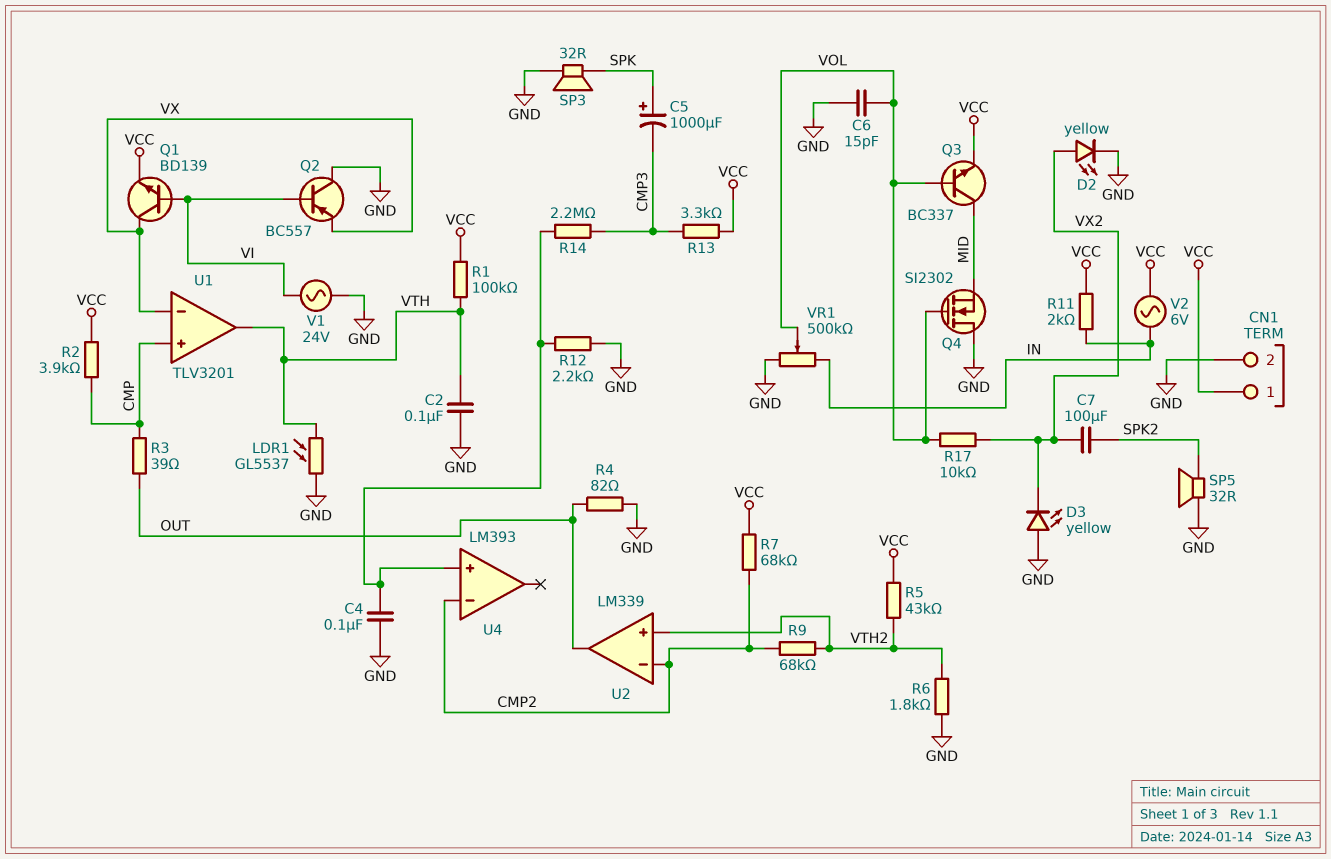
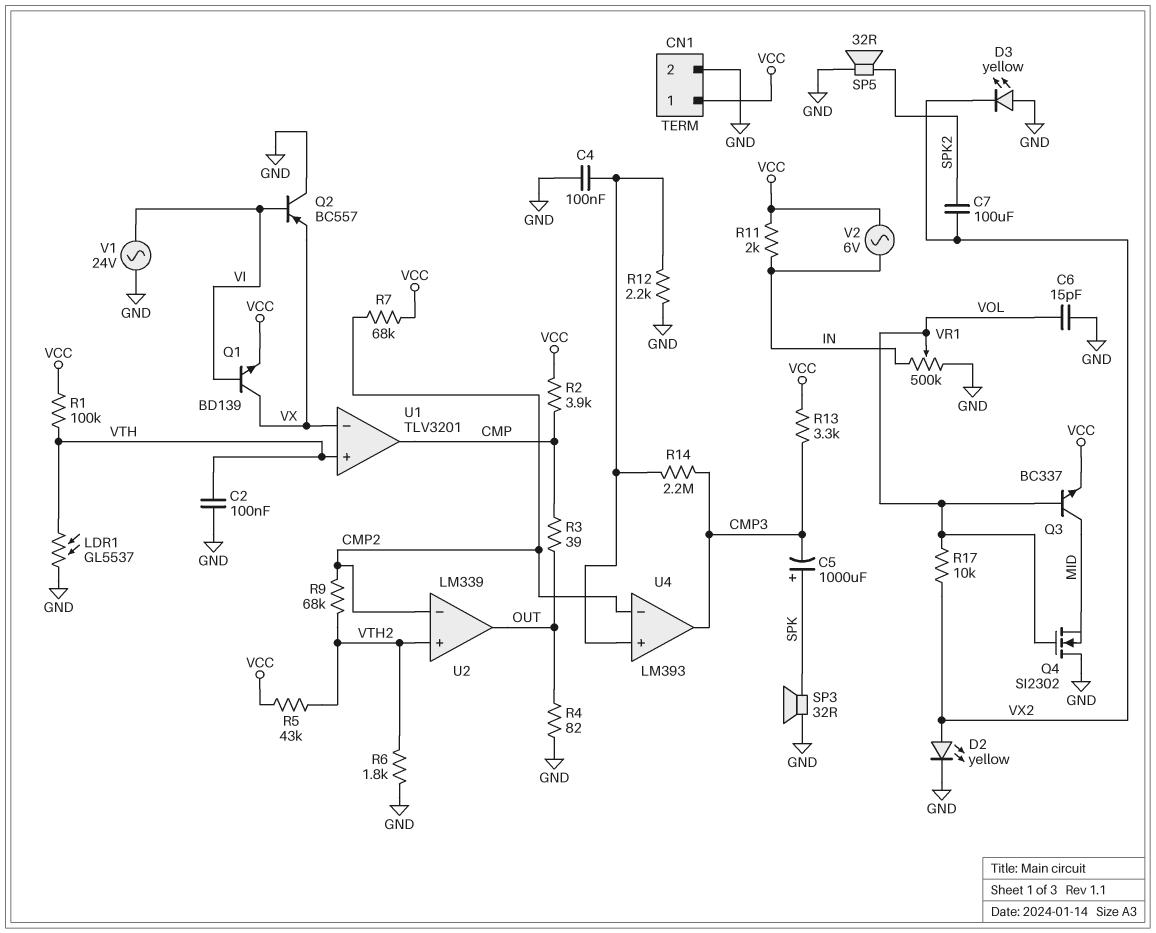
U1 pin in+: CMP -> VTH
U1 pin out: VTH -> CMP
U4 pin out: none -> CMP3

